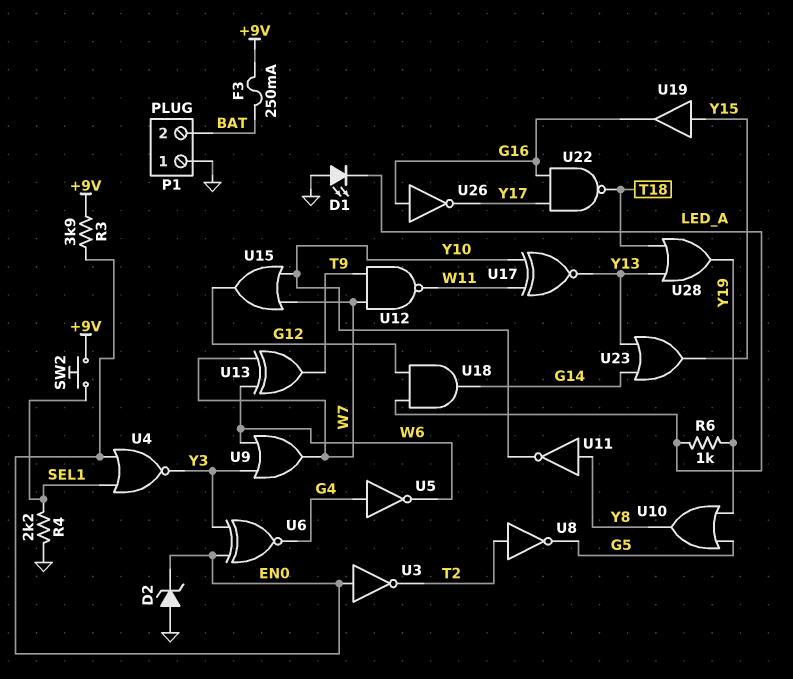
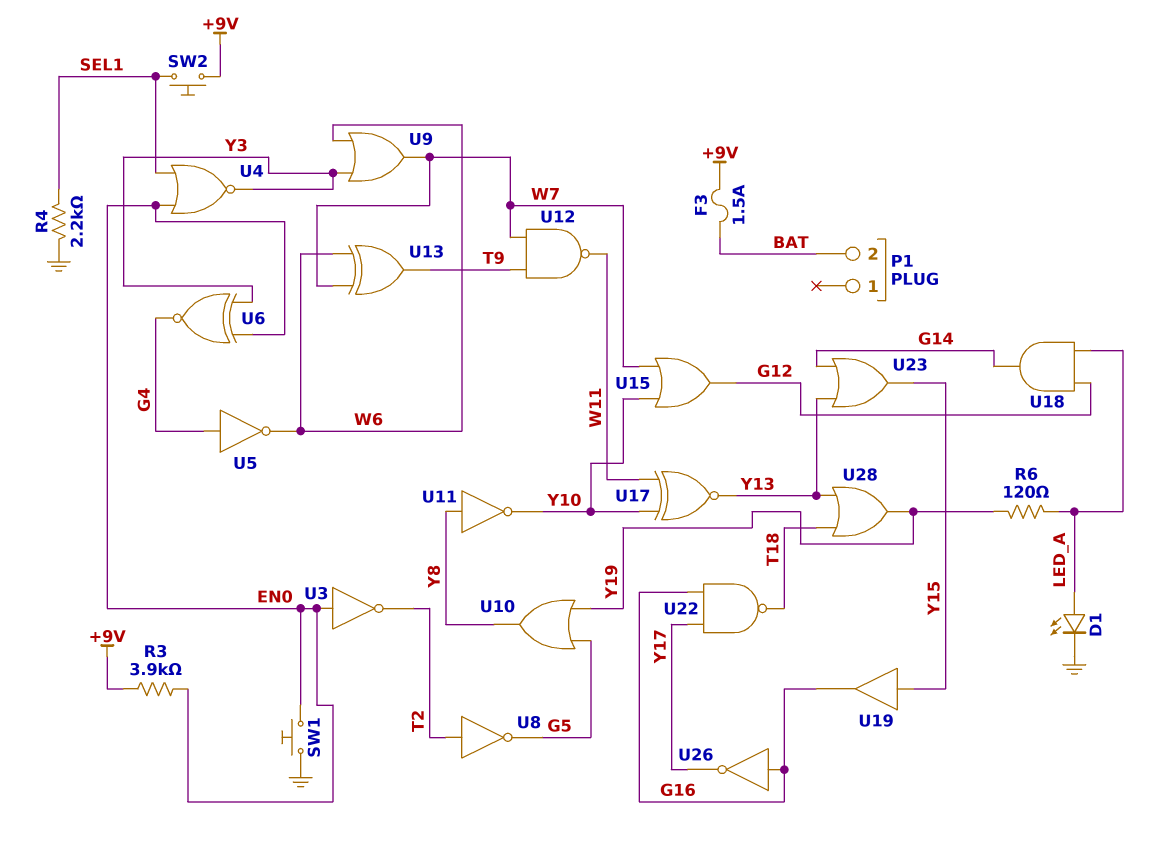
D1: LED (A GND, K LED_A) -> LED (A LED_A, K GND)
D2: zener (A GND, K EN0) -> none
F3: 250mA (+9V, BAT) -> 1.5A (+9V, BAT)
P1 pin 1: GND -> none
R6: 1k (LED_A, Y19) -> 120 (LED_A, Y19)
SW1: none -> button (EN0, GND)

